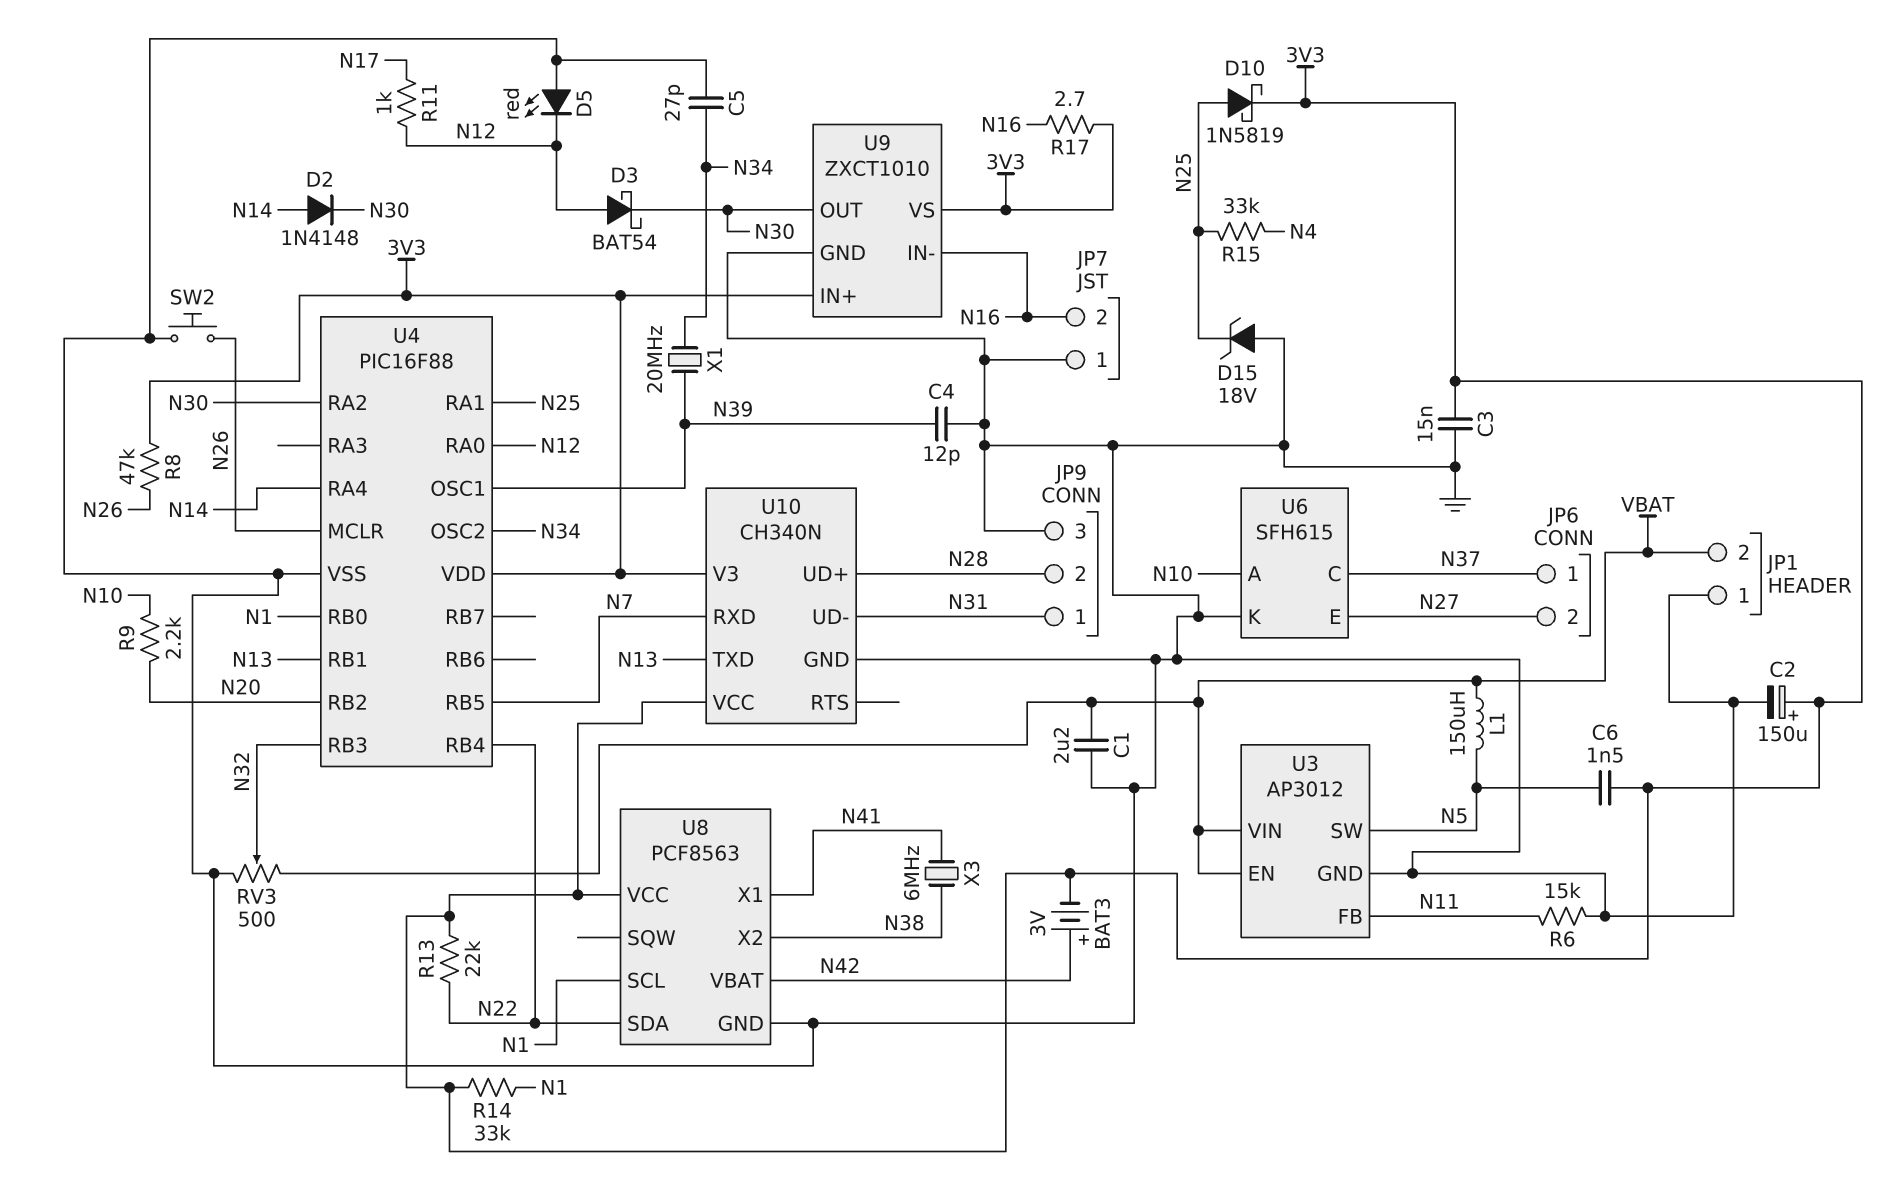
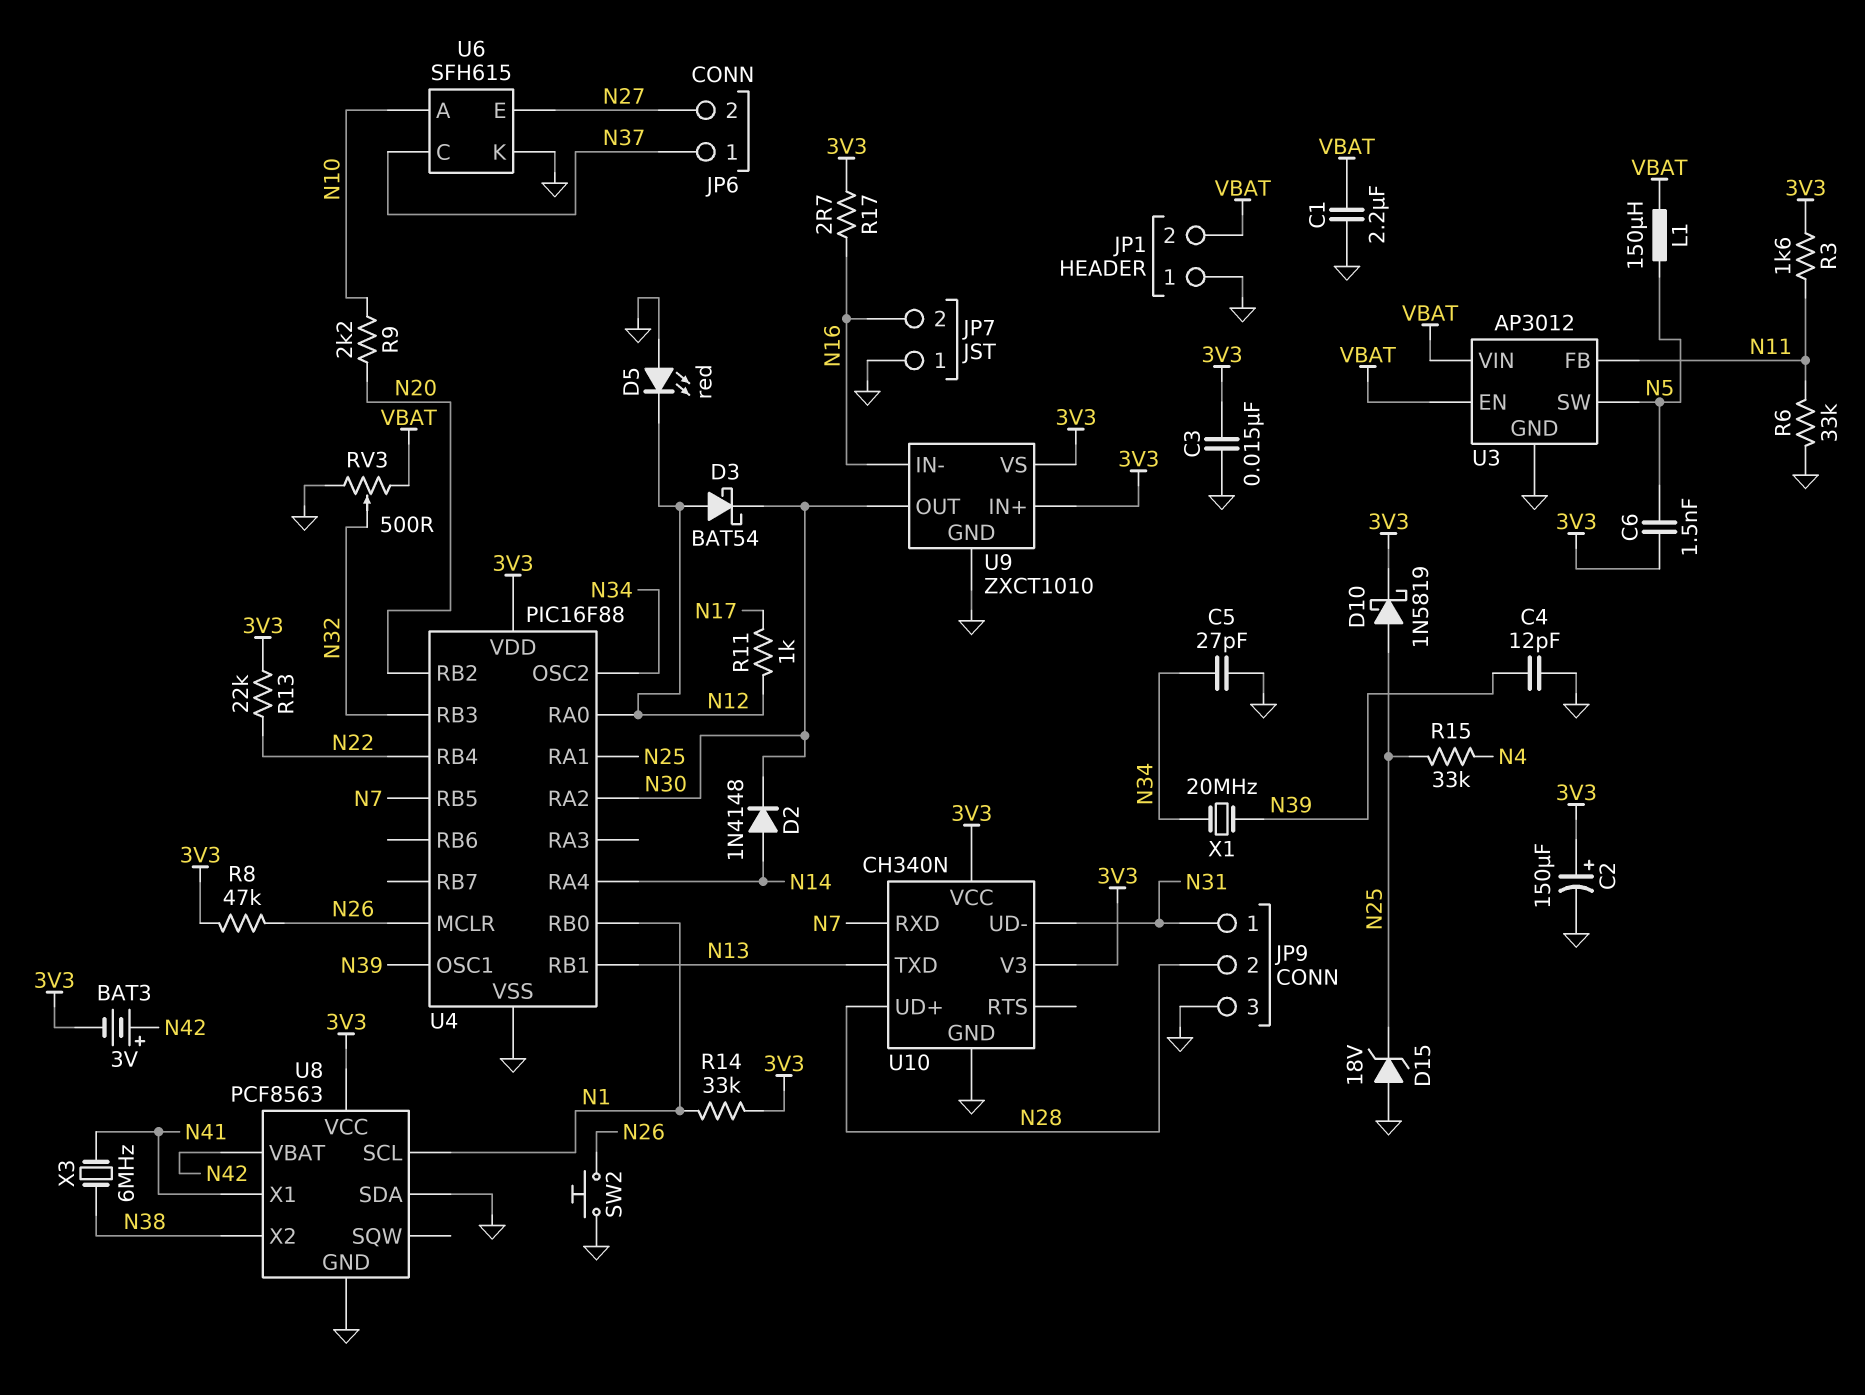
R3: none -> 1.6k (3V3, N11)
R6: 15k (GND, N11) -> 33k (GND, N11)
U8 pin SDA: N22 -> GND

